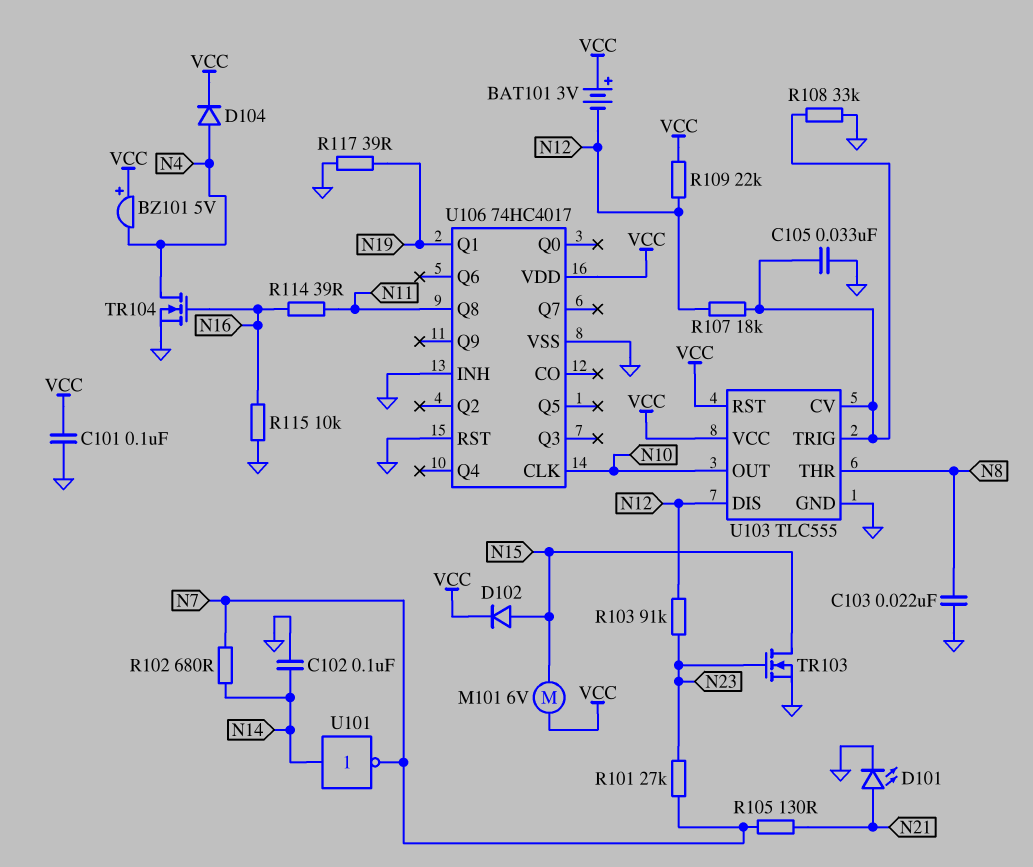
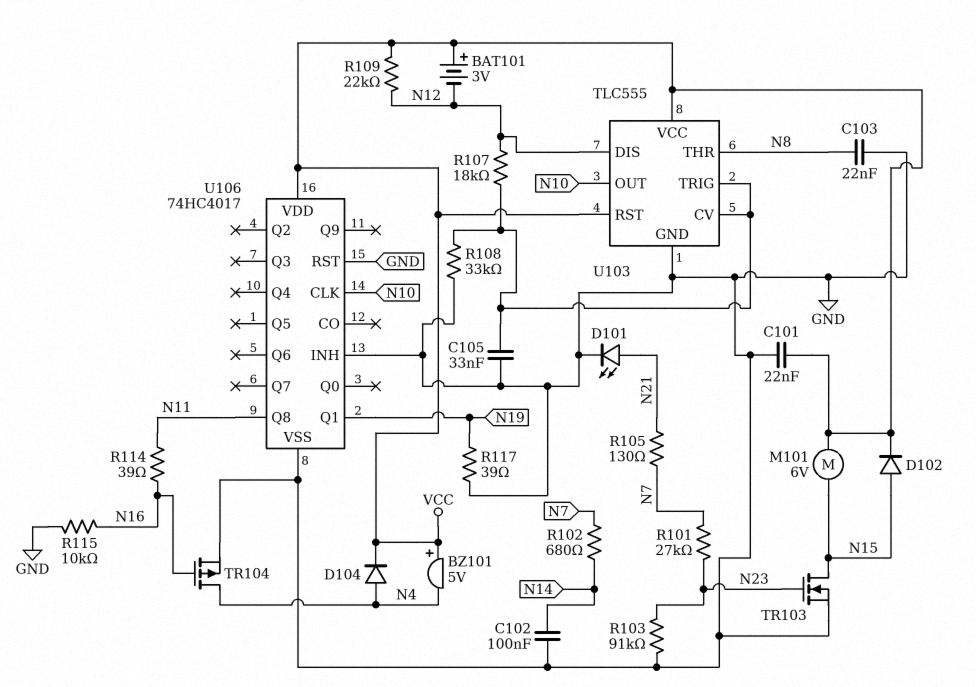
C101: 100nF (GND, VCC) -> 22nF (GND, VCC)
R103: 91k (N12, N23) -> 91k (GND, N23)
TR104: NMOS (G N16, D N4, S GND) -> PMOS (G N16, D N4, S GND)
U101: NOT (in N14, out N7) -> none

